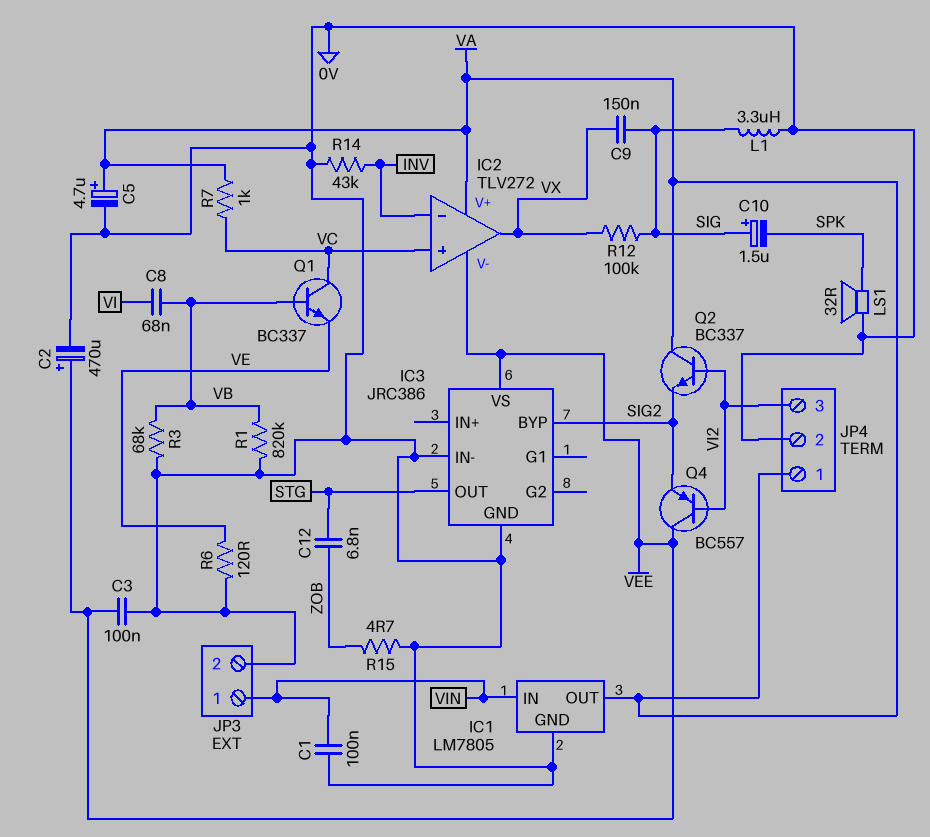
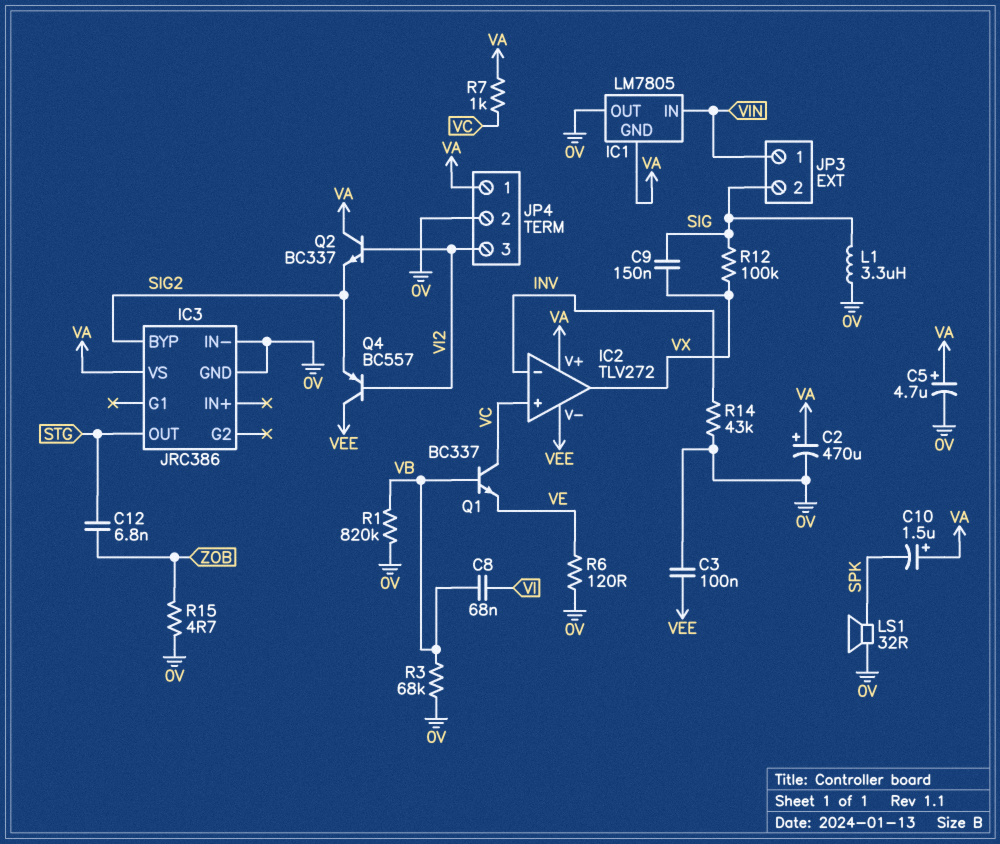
C1: 100nF (0V, VIN) -> none
C2: 470uF (plus VEE, minus 0V) -> 470uF (plus VA, minus 0V)
C10: 1.5uF (plus SIG, minus SPK) -> 1.5uF (plus VA, minus SPK)
IC1 pin GND: 0V -> VA
IC1 pin OUT: VA -> 0V
IC3 pin VS: VEE -> VA
JP3 pin 2: 0V -> SIG

